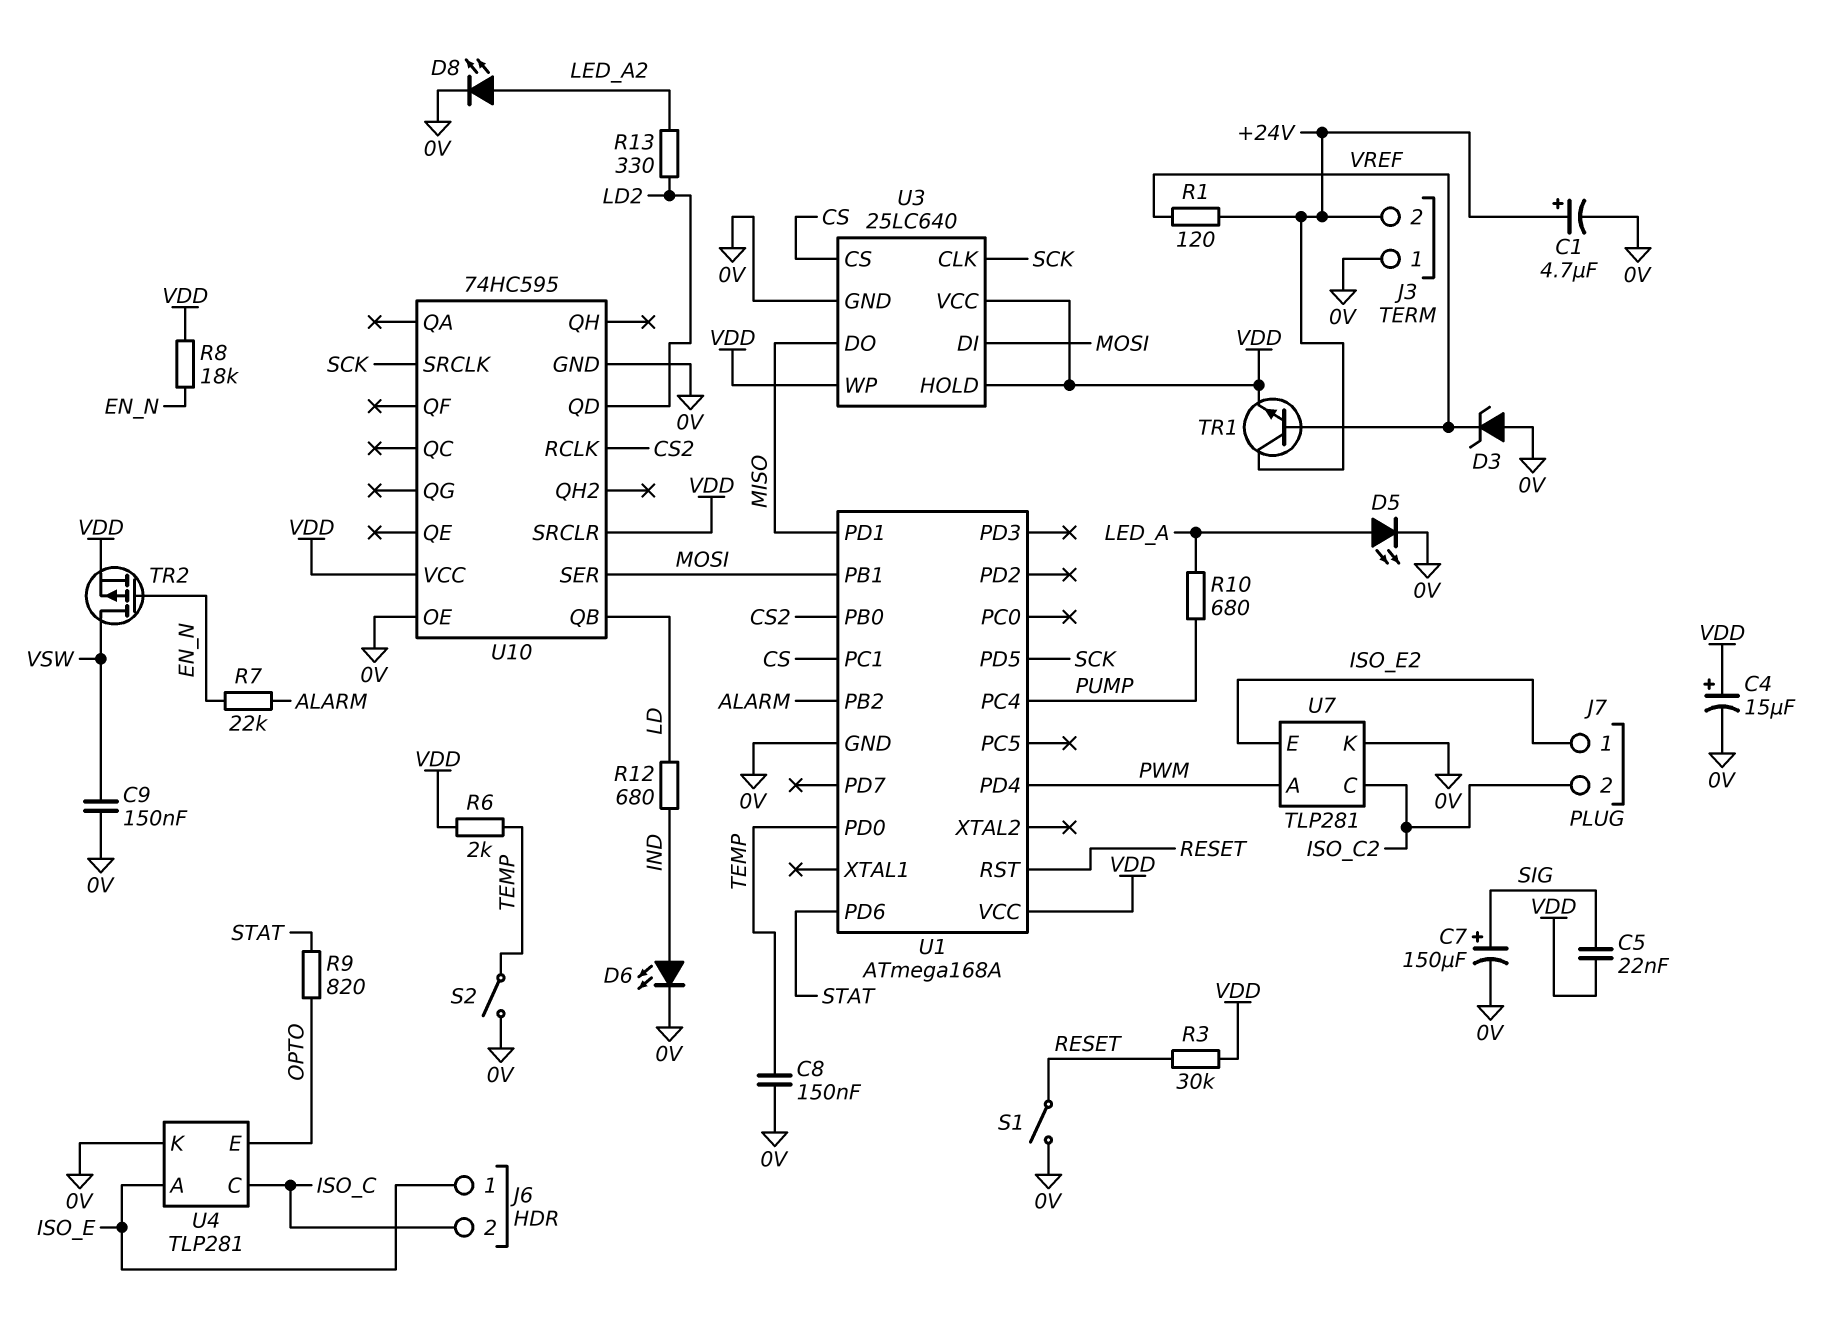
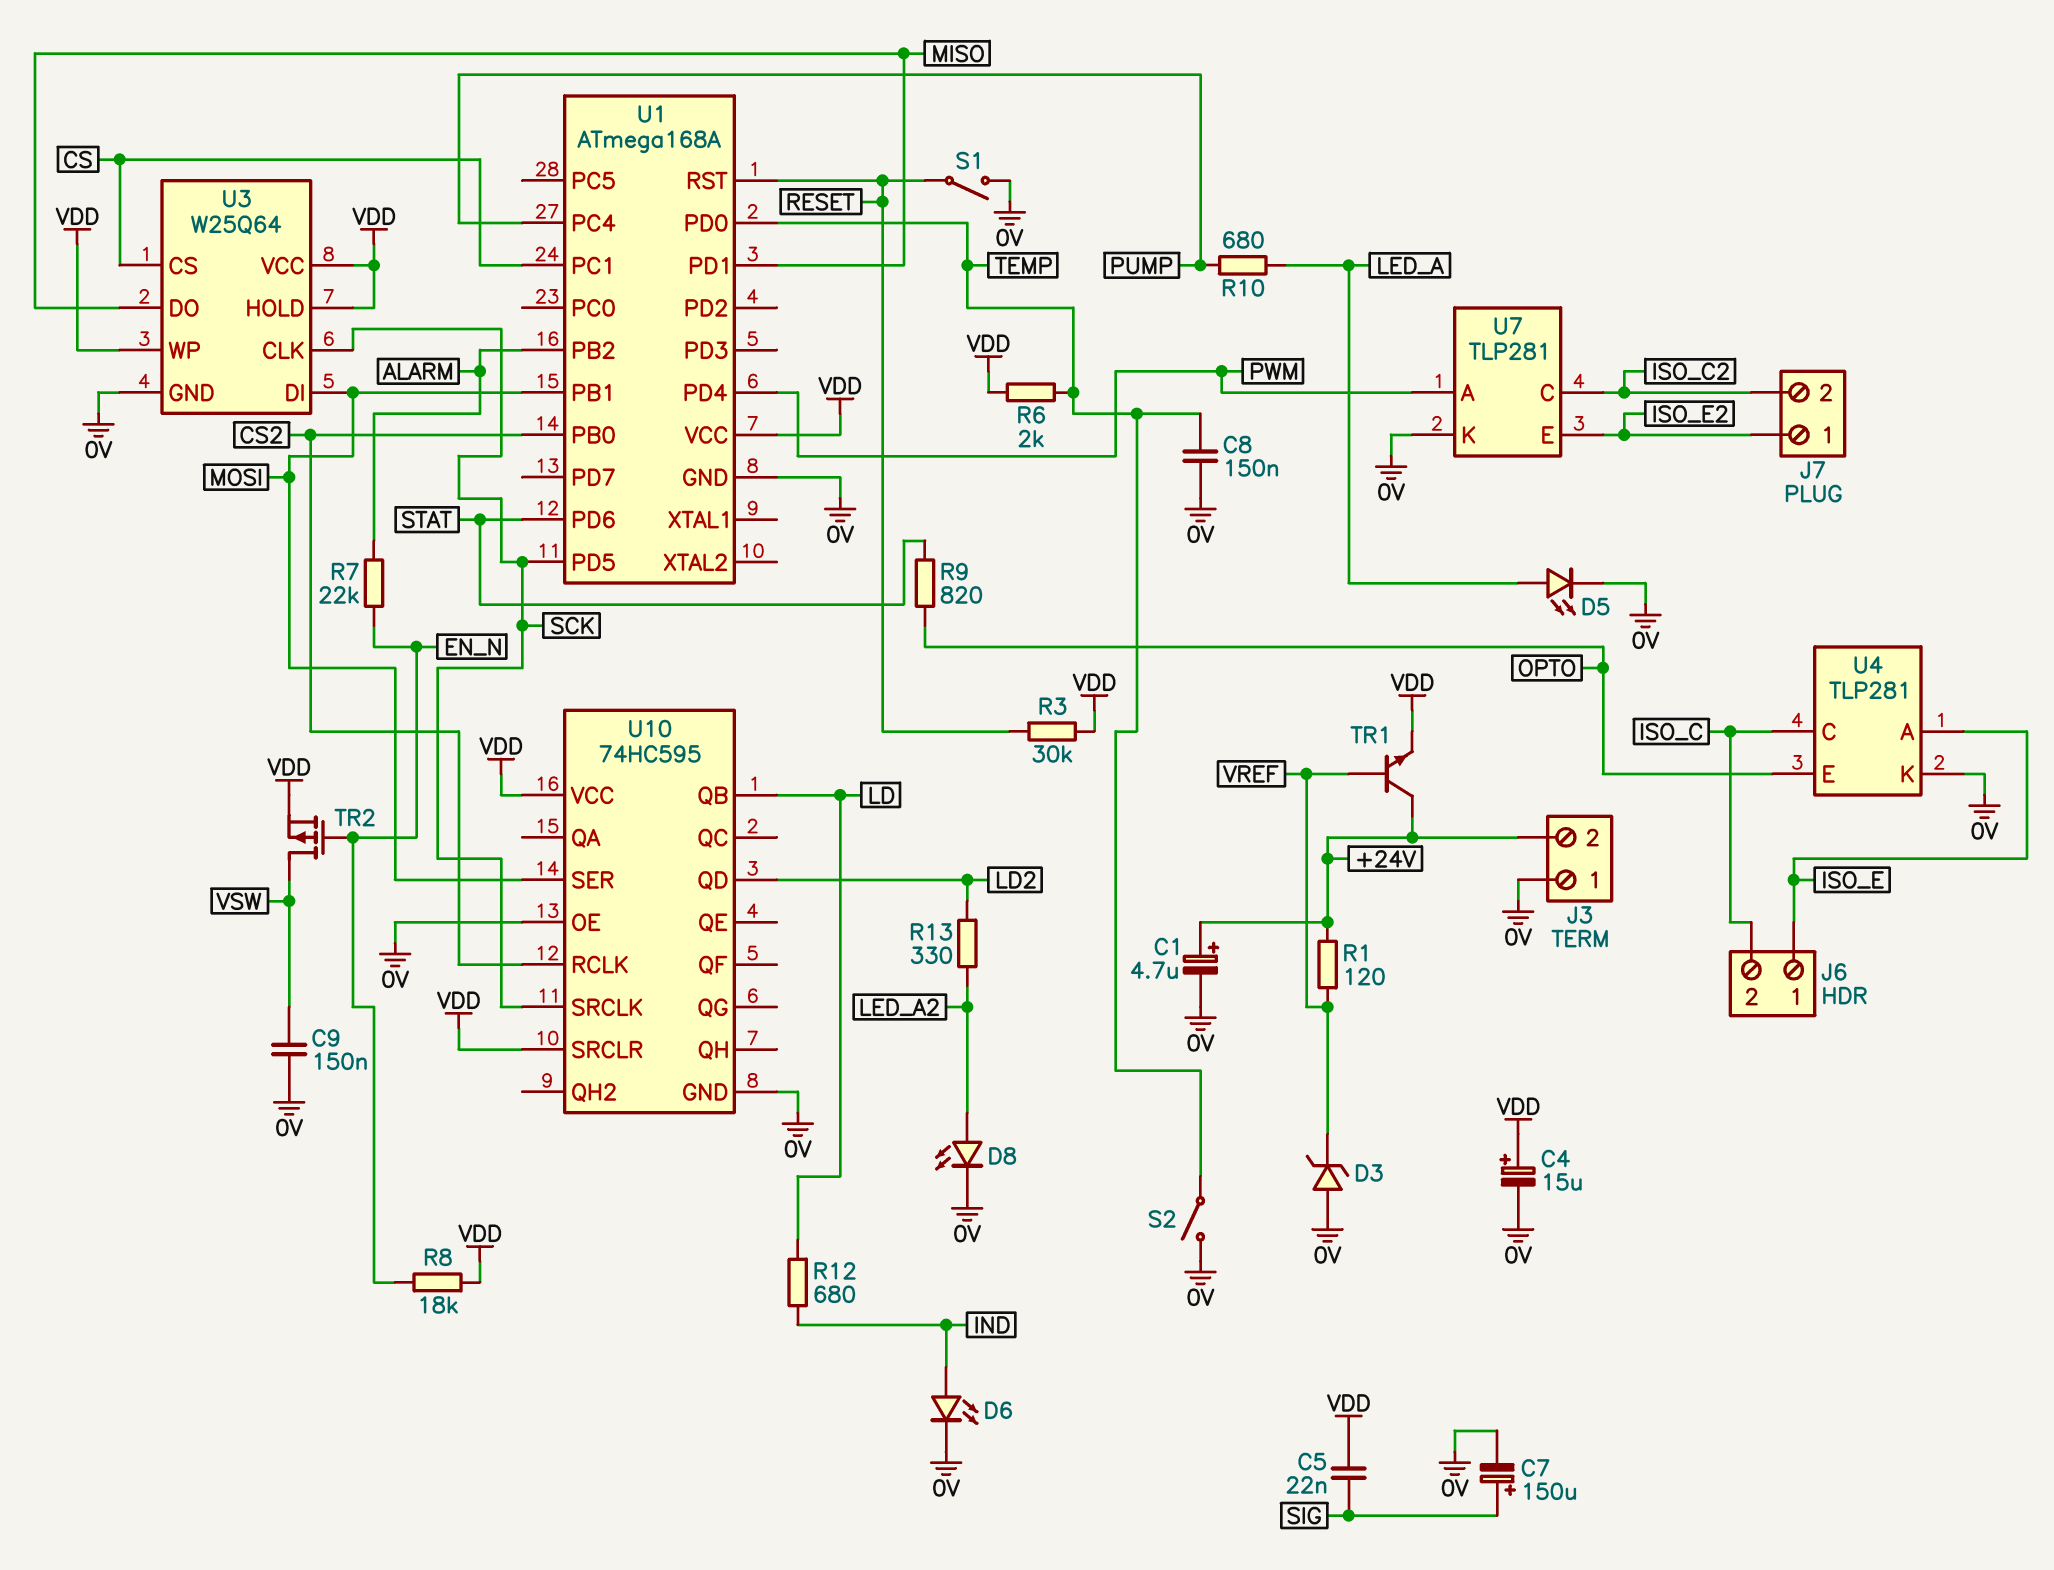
U3: 25LC640 -> W25Q64

